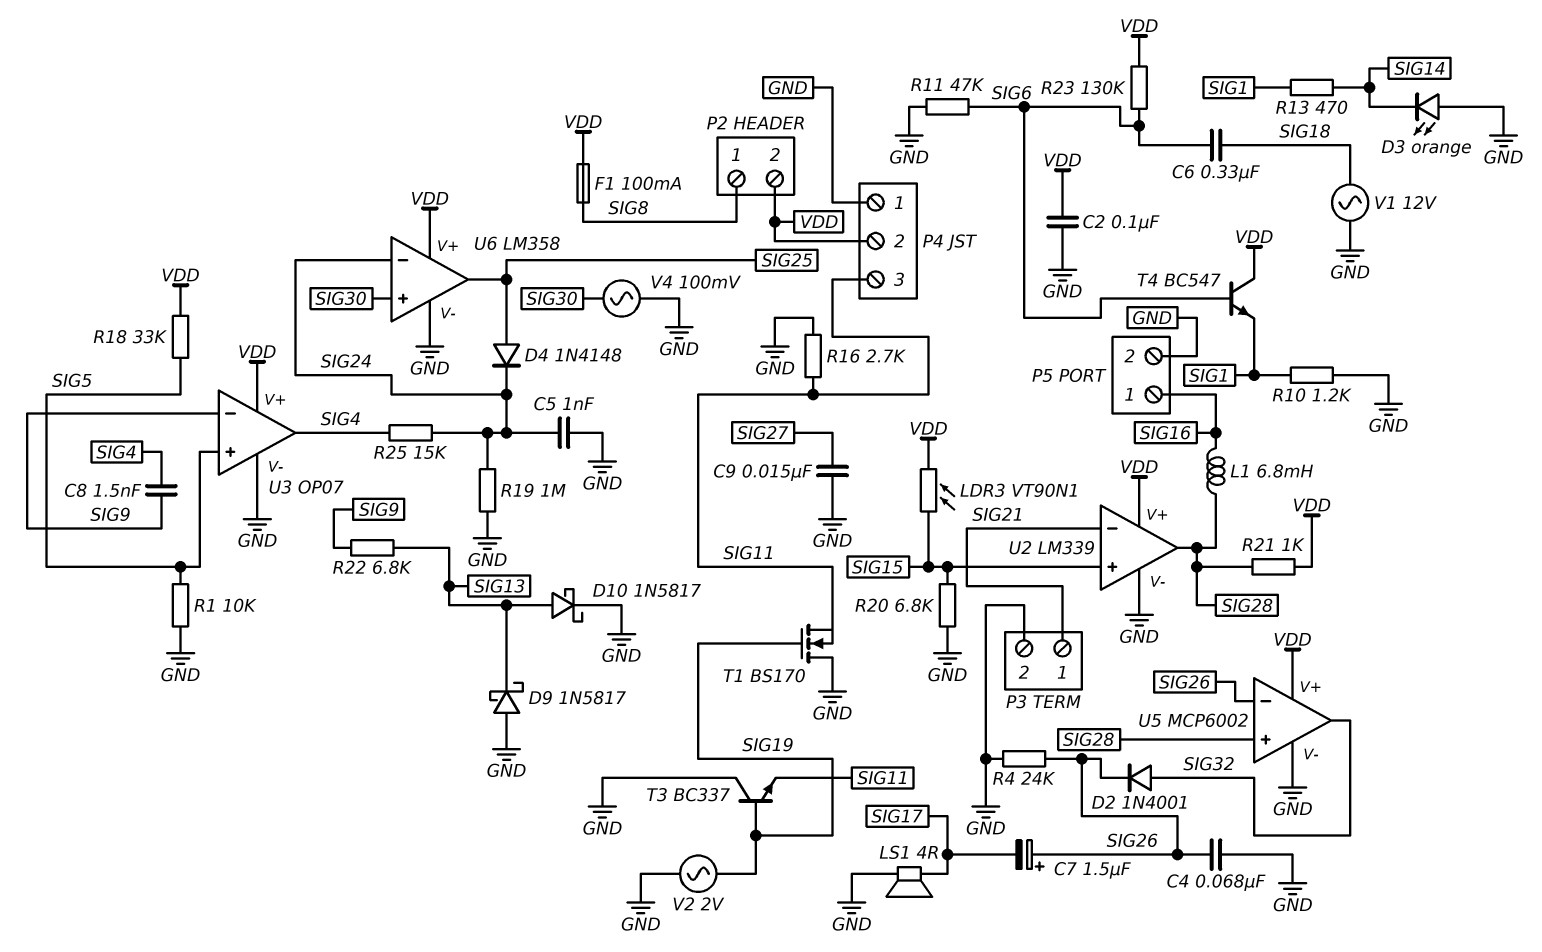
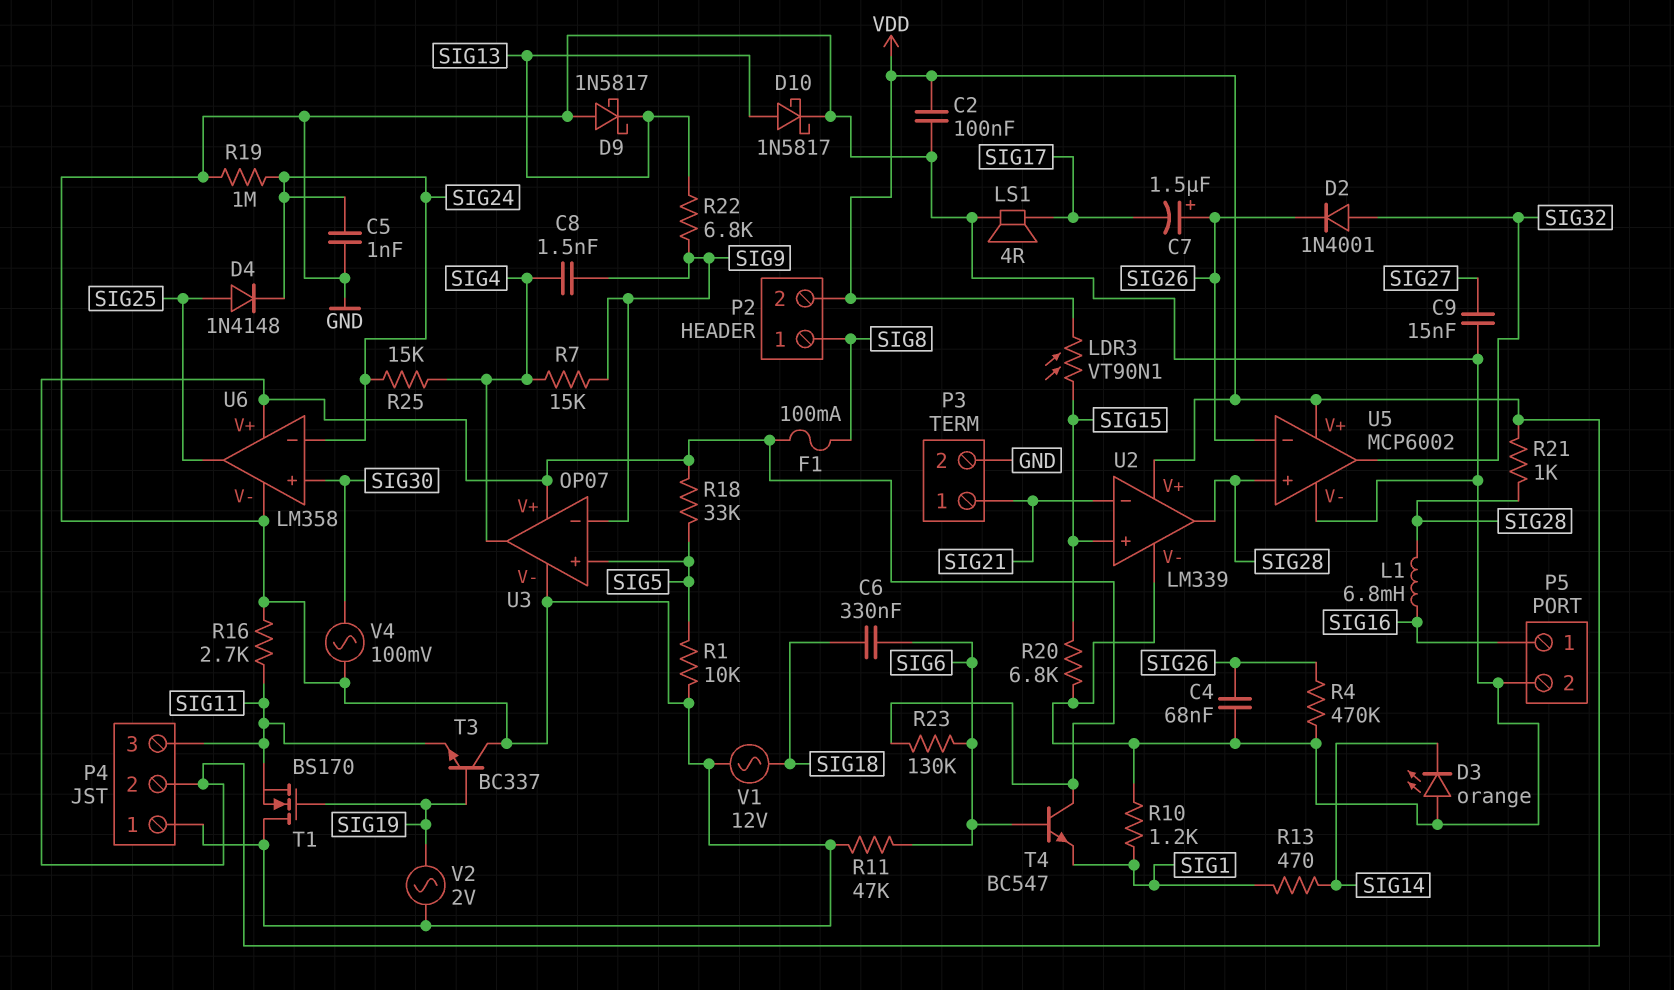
R4: 24k (GND, SIG26) -> 470k (GND, SIG26)
R7: none -> 15k (SIG4, SIG9)

